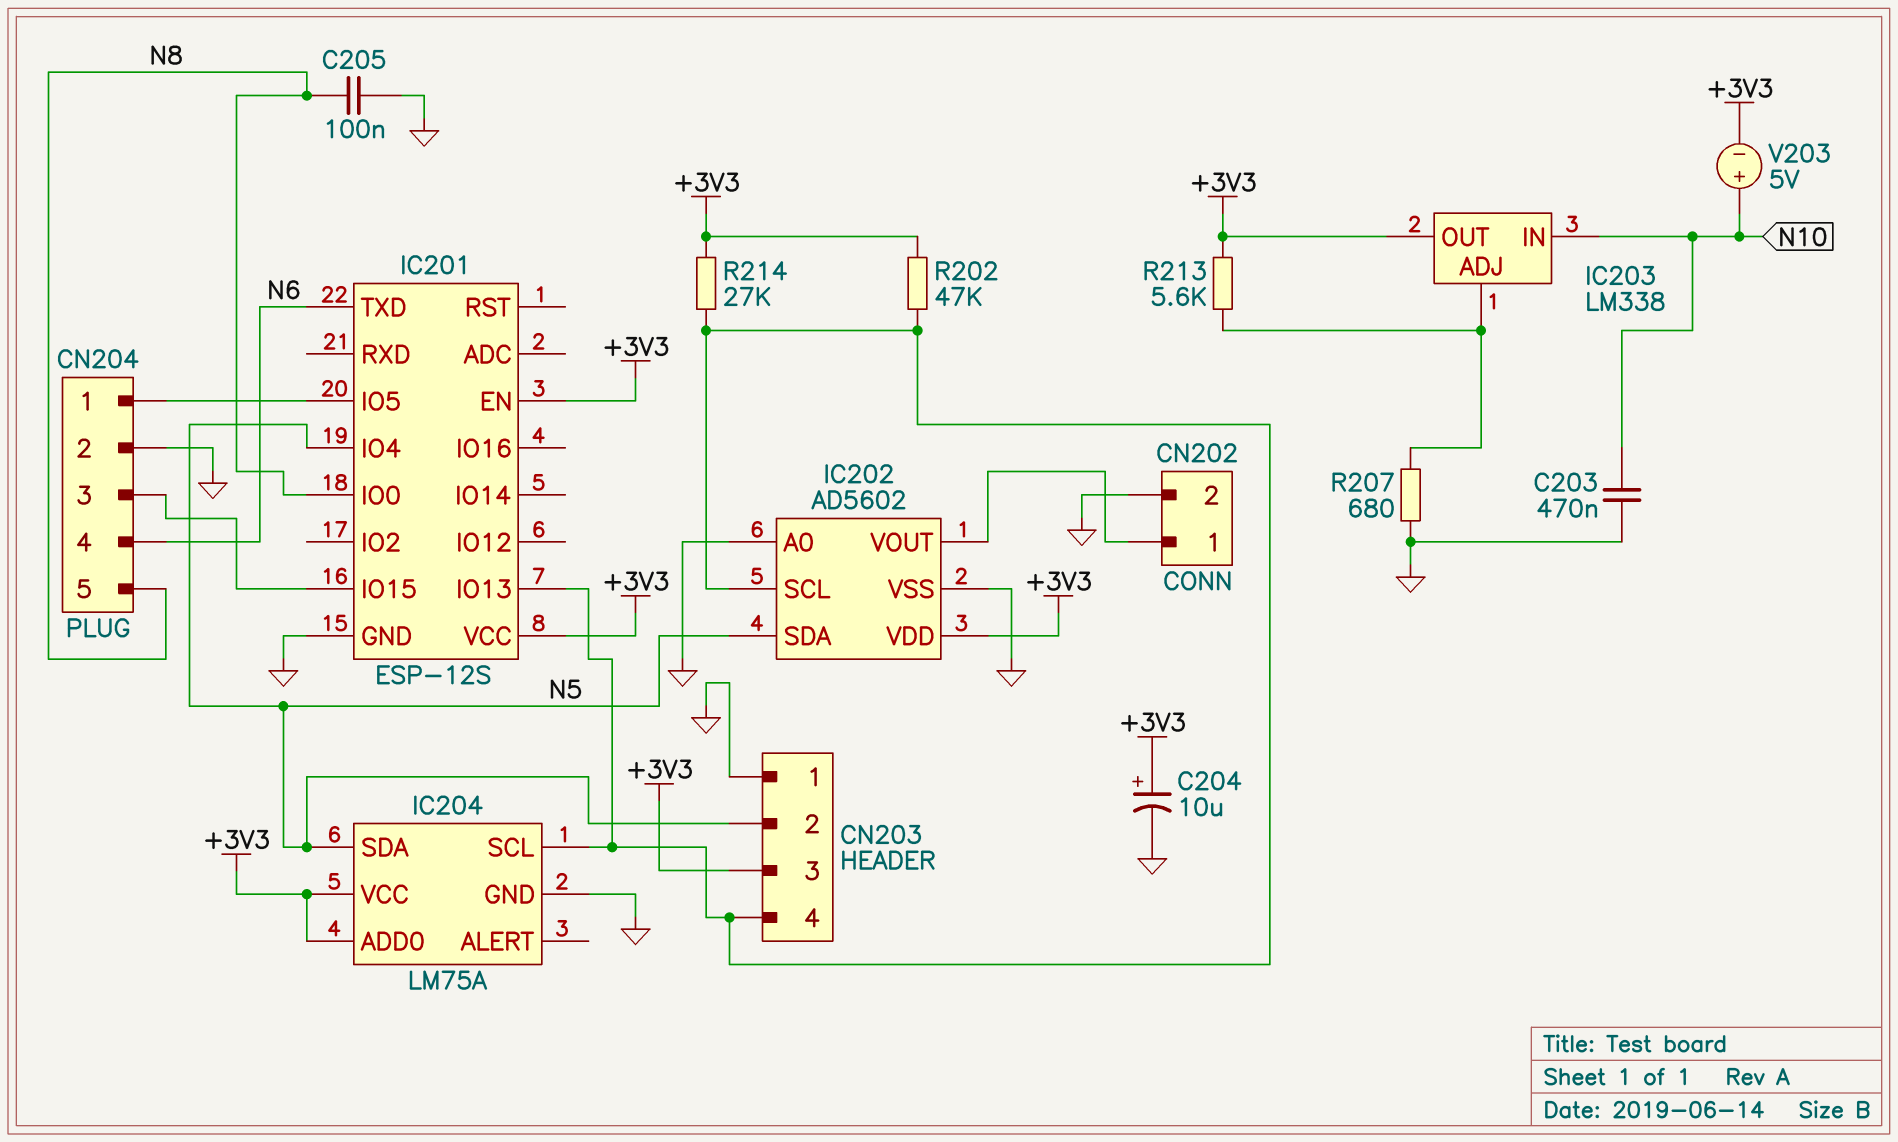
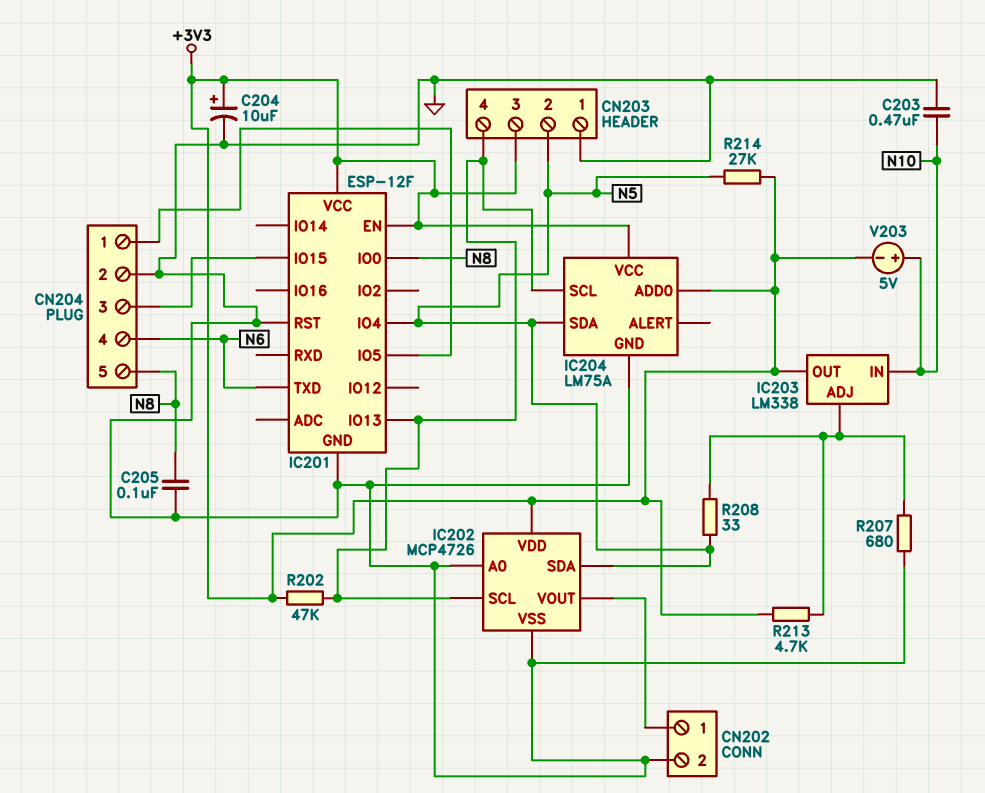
IC201: ESP-12S -> ESP-12F
IC201 pin RST: none -> GND
IC202: AD5602 -> MCP4726
R208: none -> 33 (IC203/ADJ, N5)
R213: 5.6k (+3V3, IC203/ADJ) -> 4.7k (+3V3, IC203/ADJ)
R214: 27k (+3V3, CN203/4) -> 27k (+3V3, N5)

